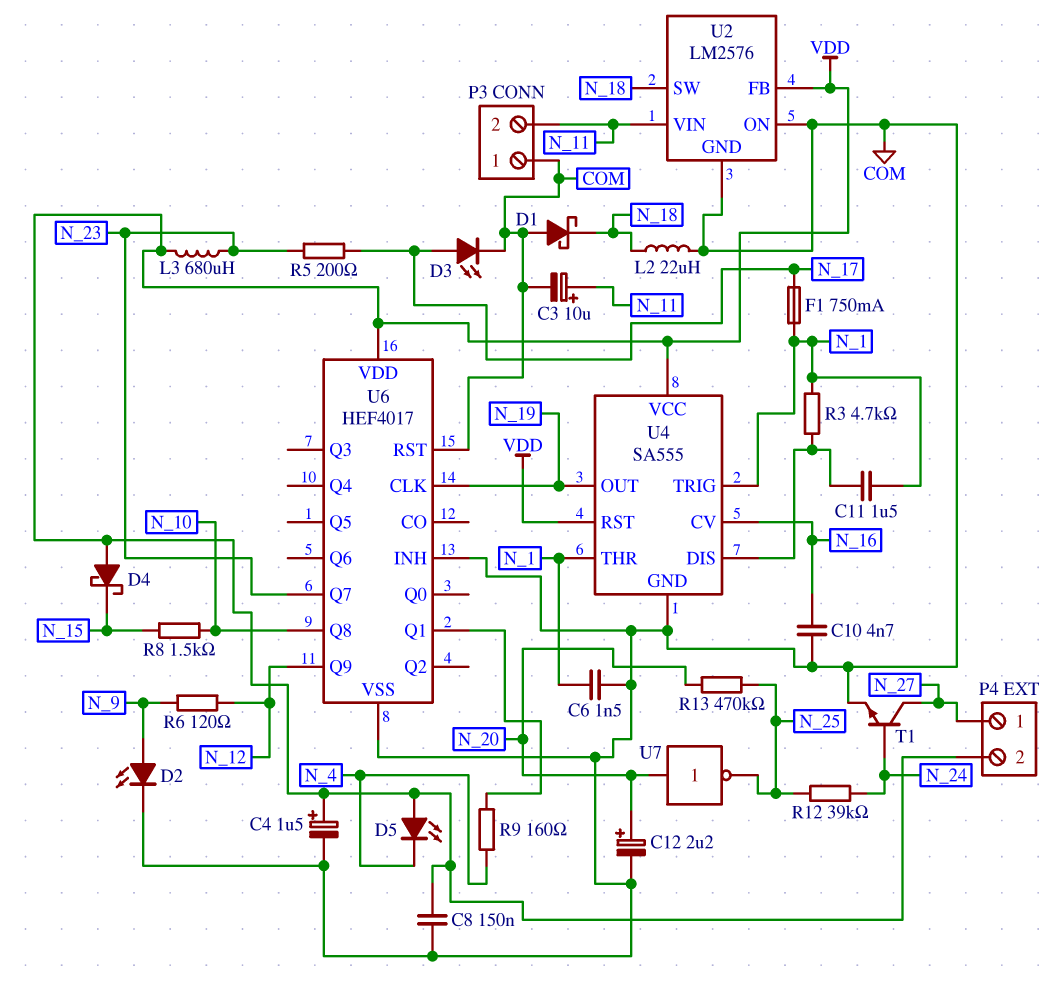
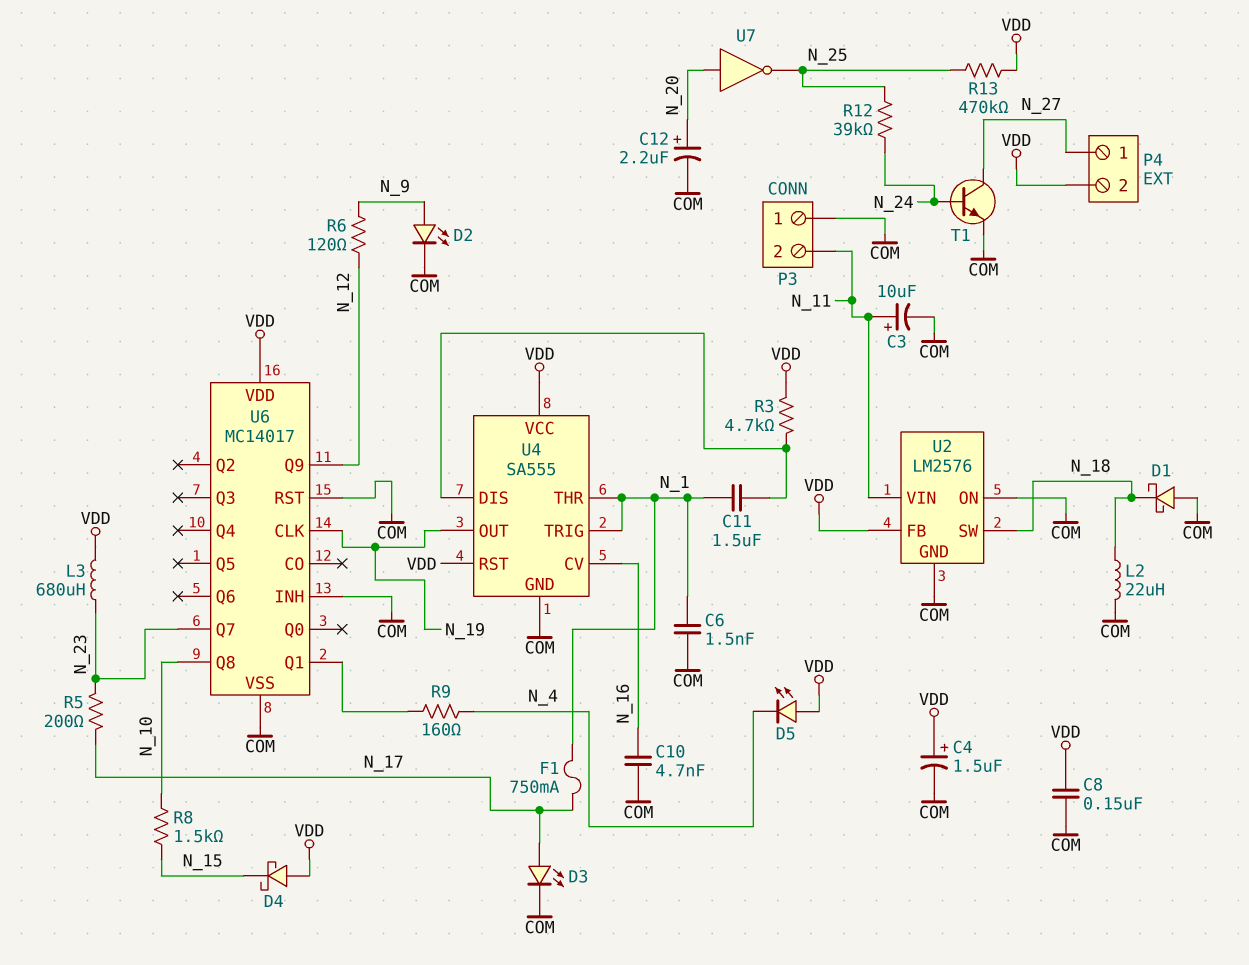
R3: 4.7k (N_1, U4/DIS) -> 4.7k (U4/DIS, VDD)
R13: 470k (N_20, N_25) -> 470k (N_25, VDD)
U6: HEF4017 -> MC14017

